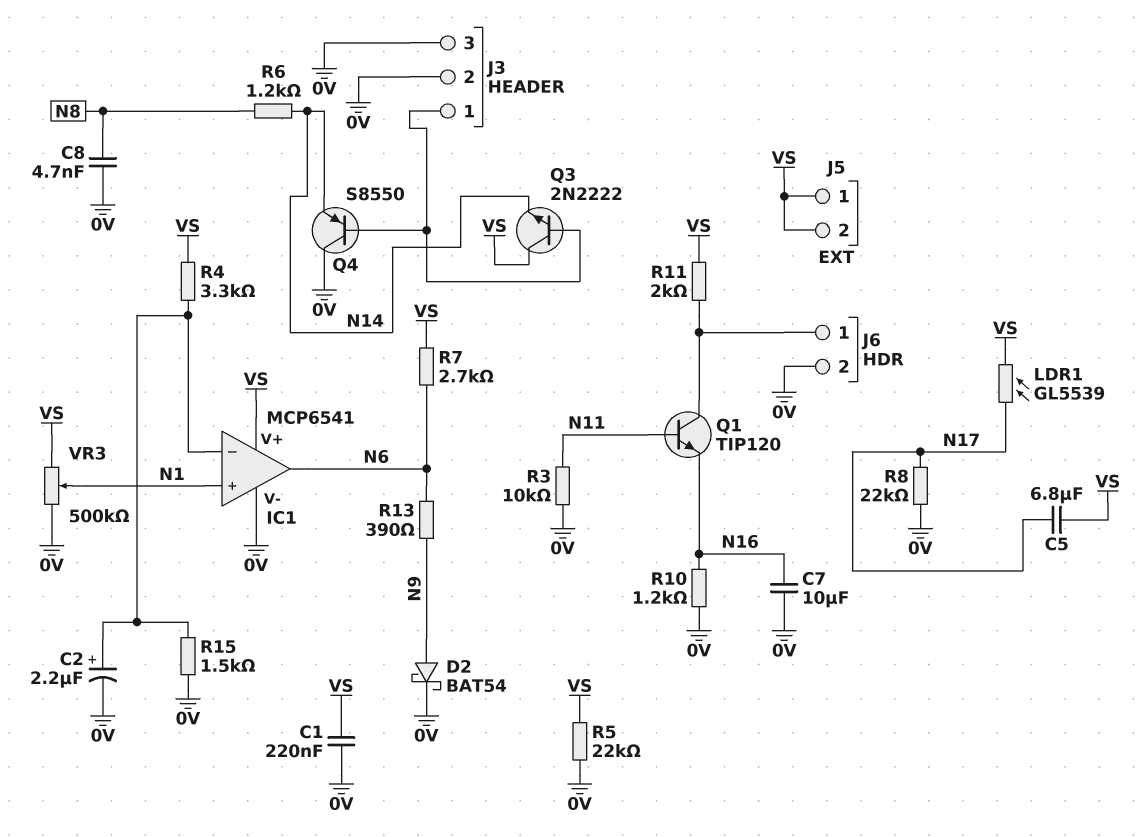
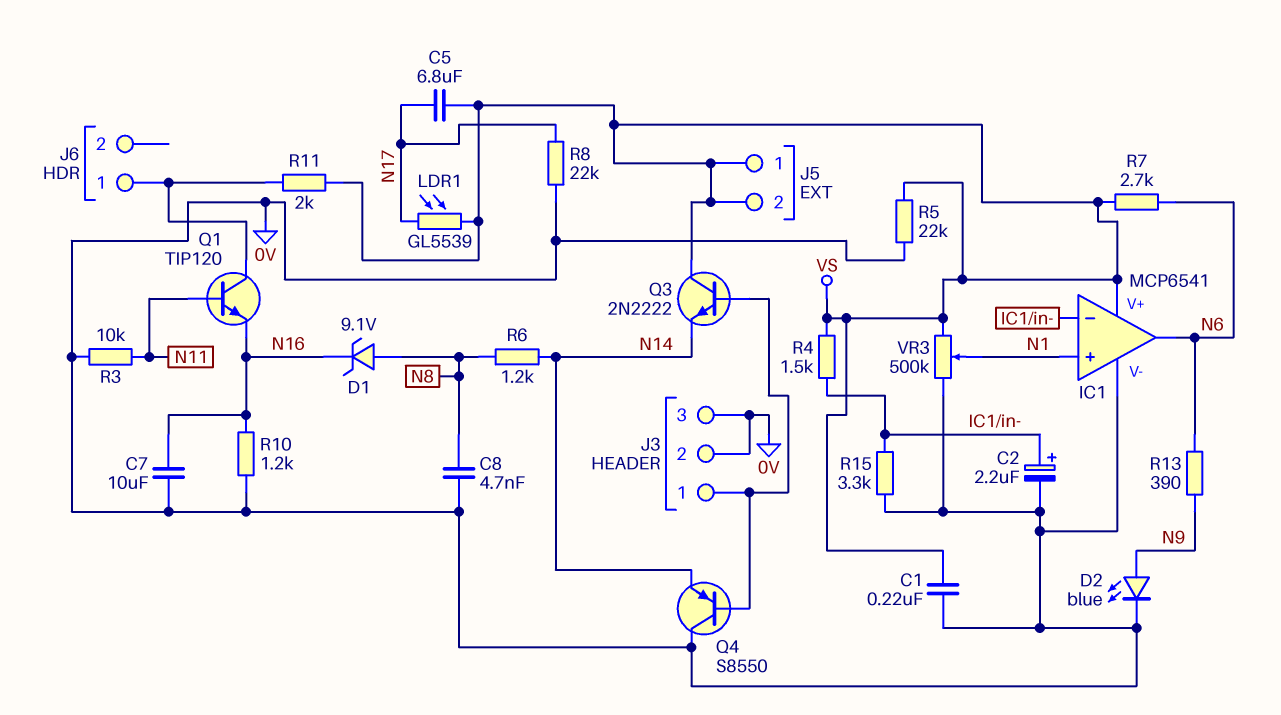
D1: none -> zener 9.1V (A N8, K N16)
D2: schottky BAT54 (A N9, K 0V) -> LED blue (A N9, K 0V)
J6 pin 2: 0V -> none
R4: 3.3k (IC1/in-, VS) -> 1.5k (IC1/in-, VS)
R15: 1.5k (0V, IC1/in-) -> 3.3k (0V, IC1/in-)

